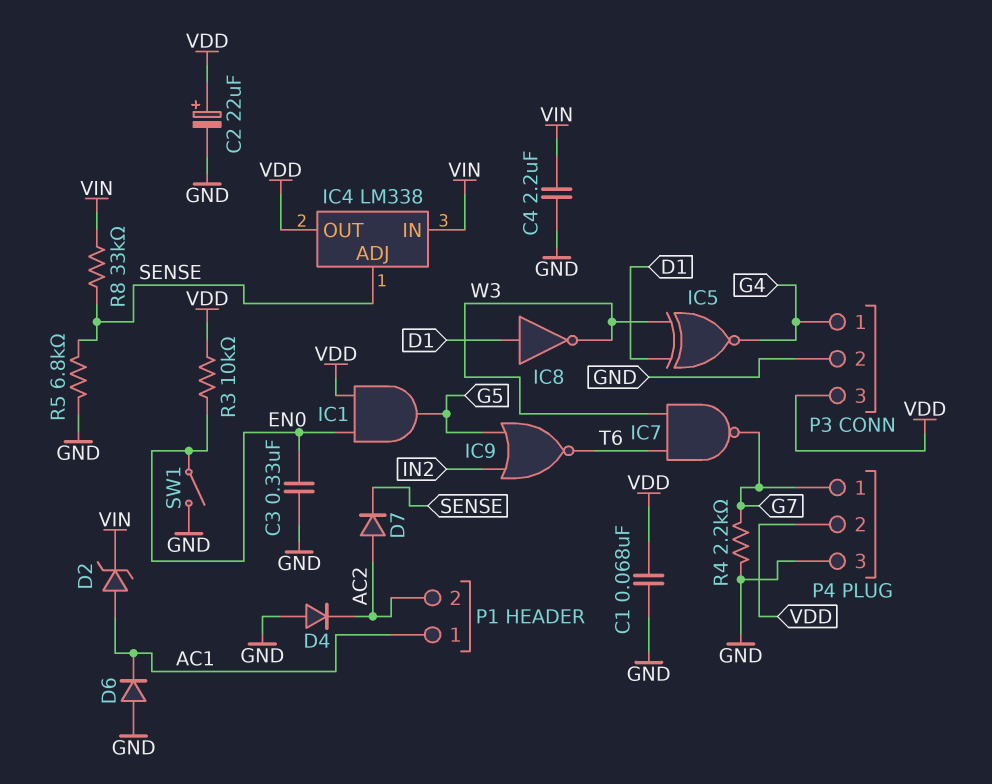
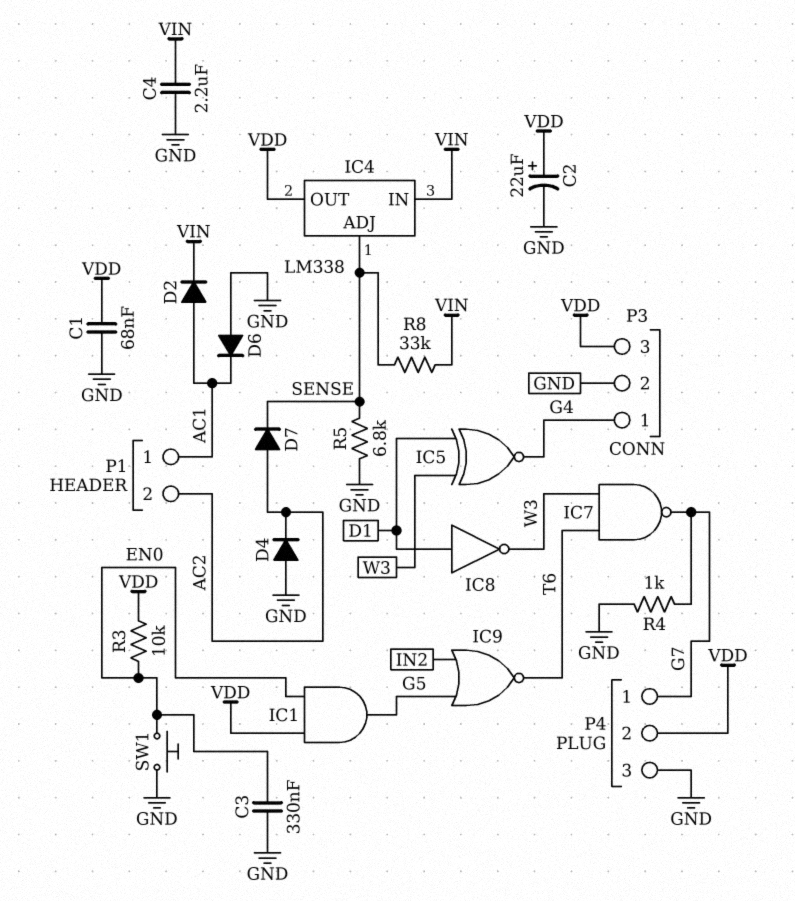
D2: zener (A AC1, K VIN) -> diode (A AC1, K VIN)
R4: 2.2k (G7, GND) -> 1k (G7, GND)
SW1: switch (EN0, GND) -> button (EN0, GND)

